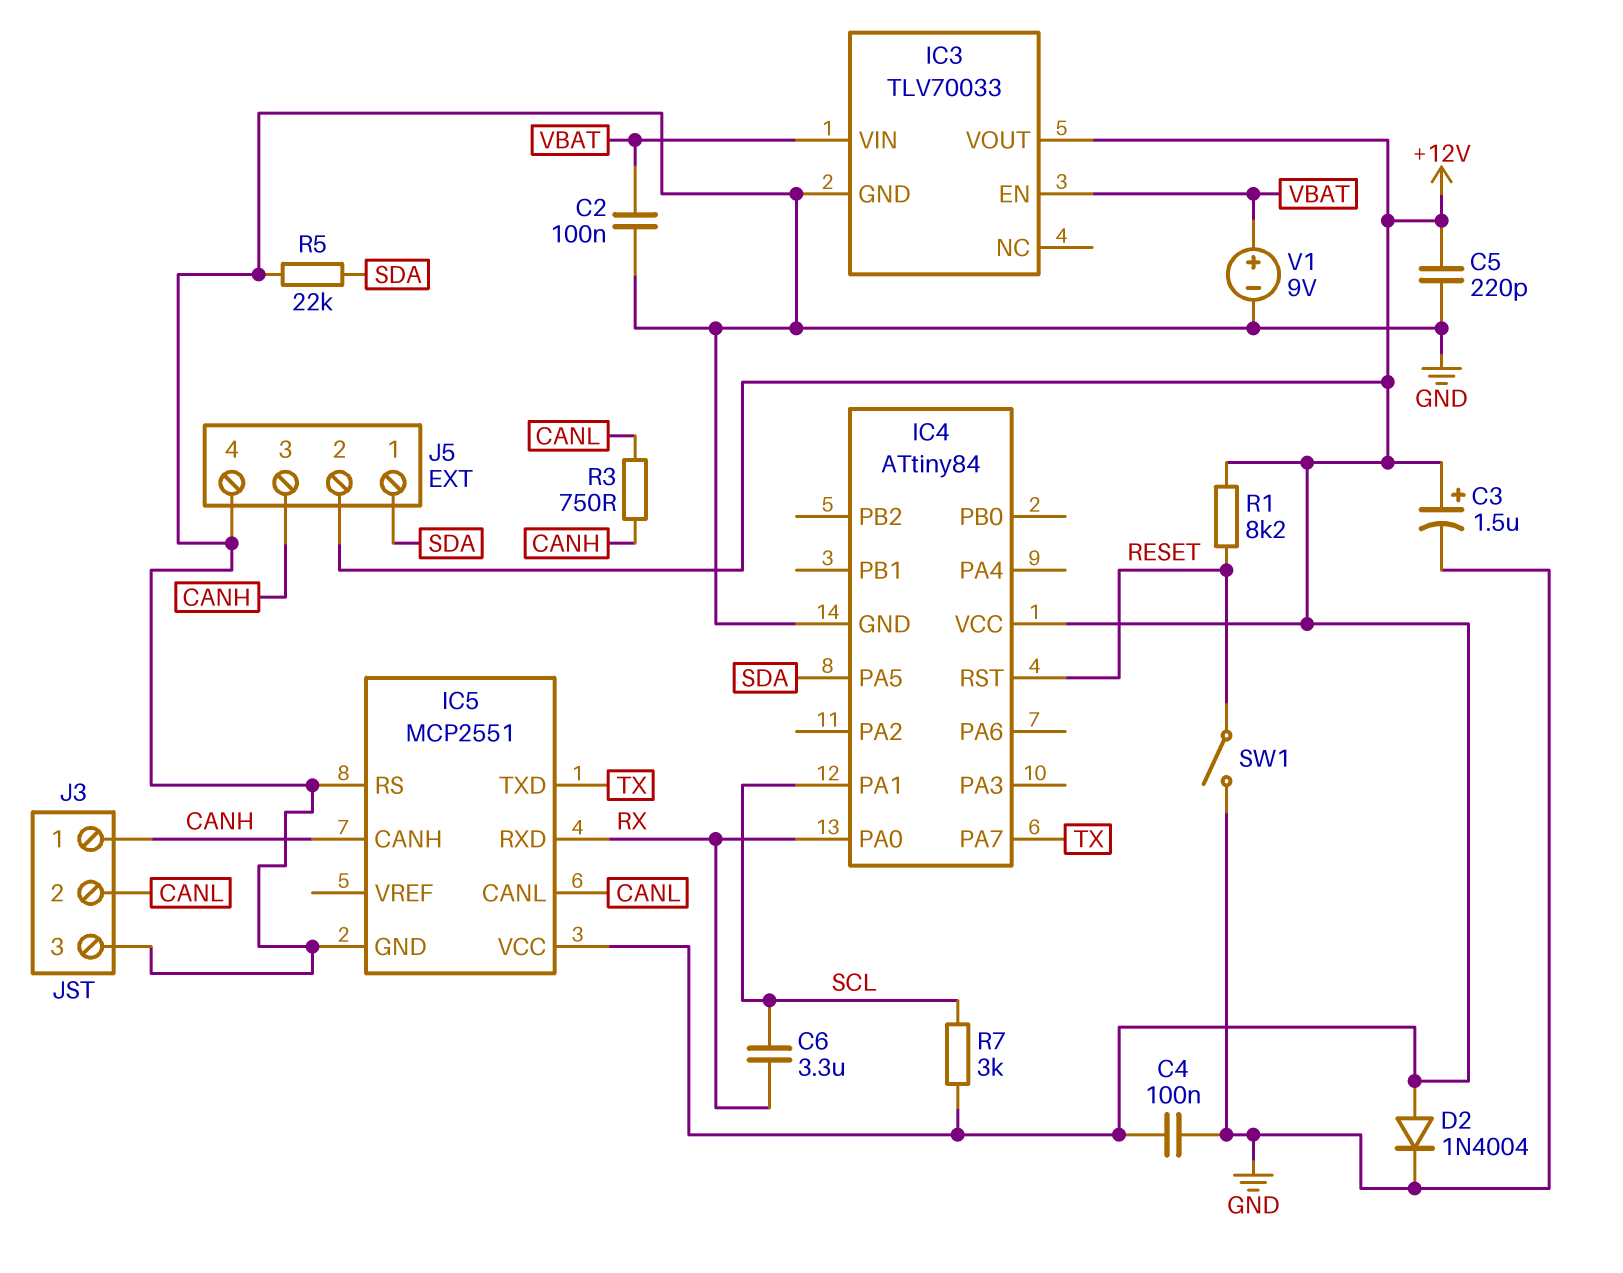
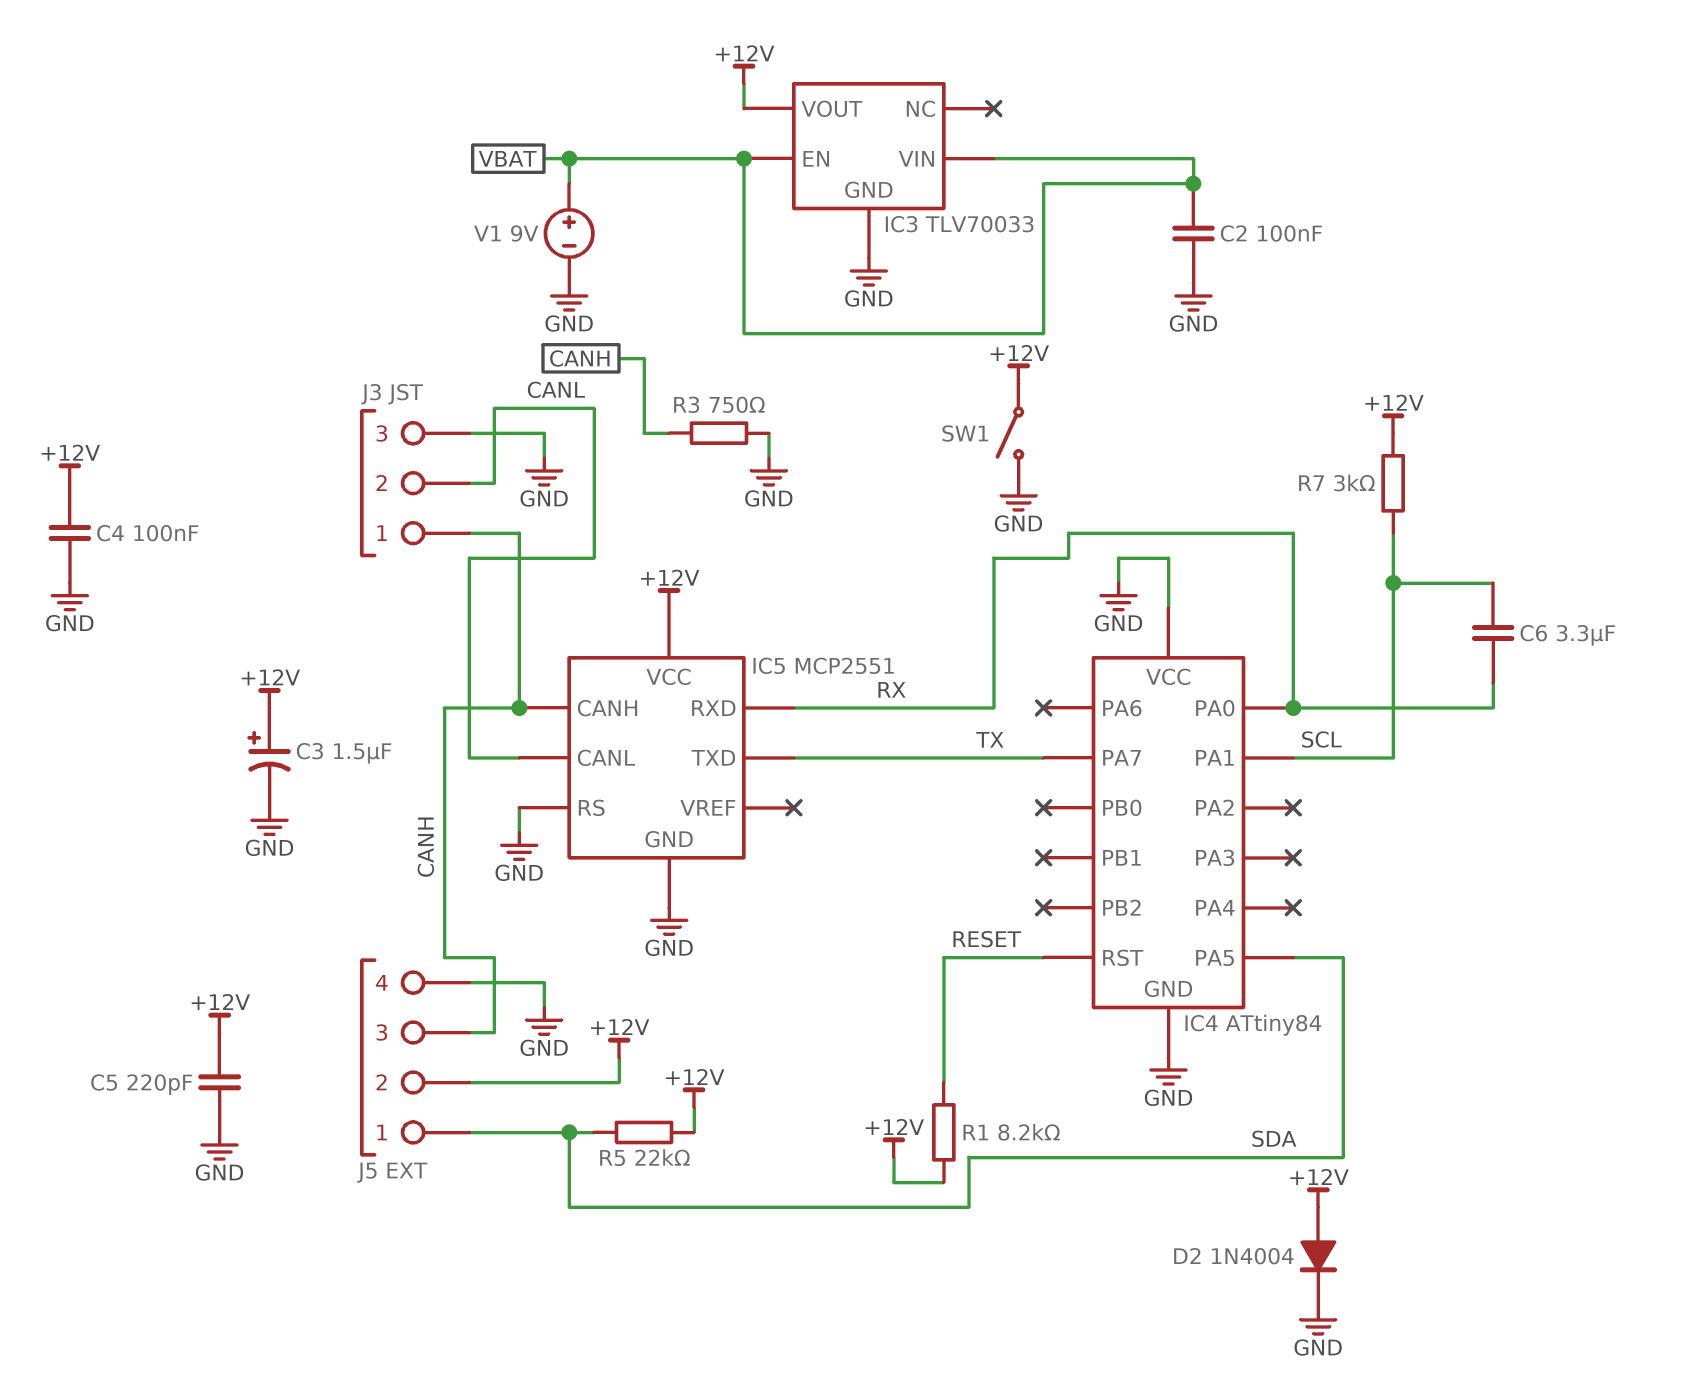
IC4 pin VCC: +12V -> GND
R3: 750 (CANH, CANL) -> 750 (CANH, GND)
R5: 22k (GND, SDA) -> 22k (+12V, SDA)
SW1: switch (GND, RESET) -> switch (+12V, GND)

